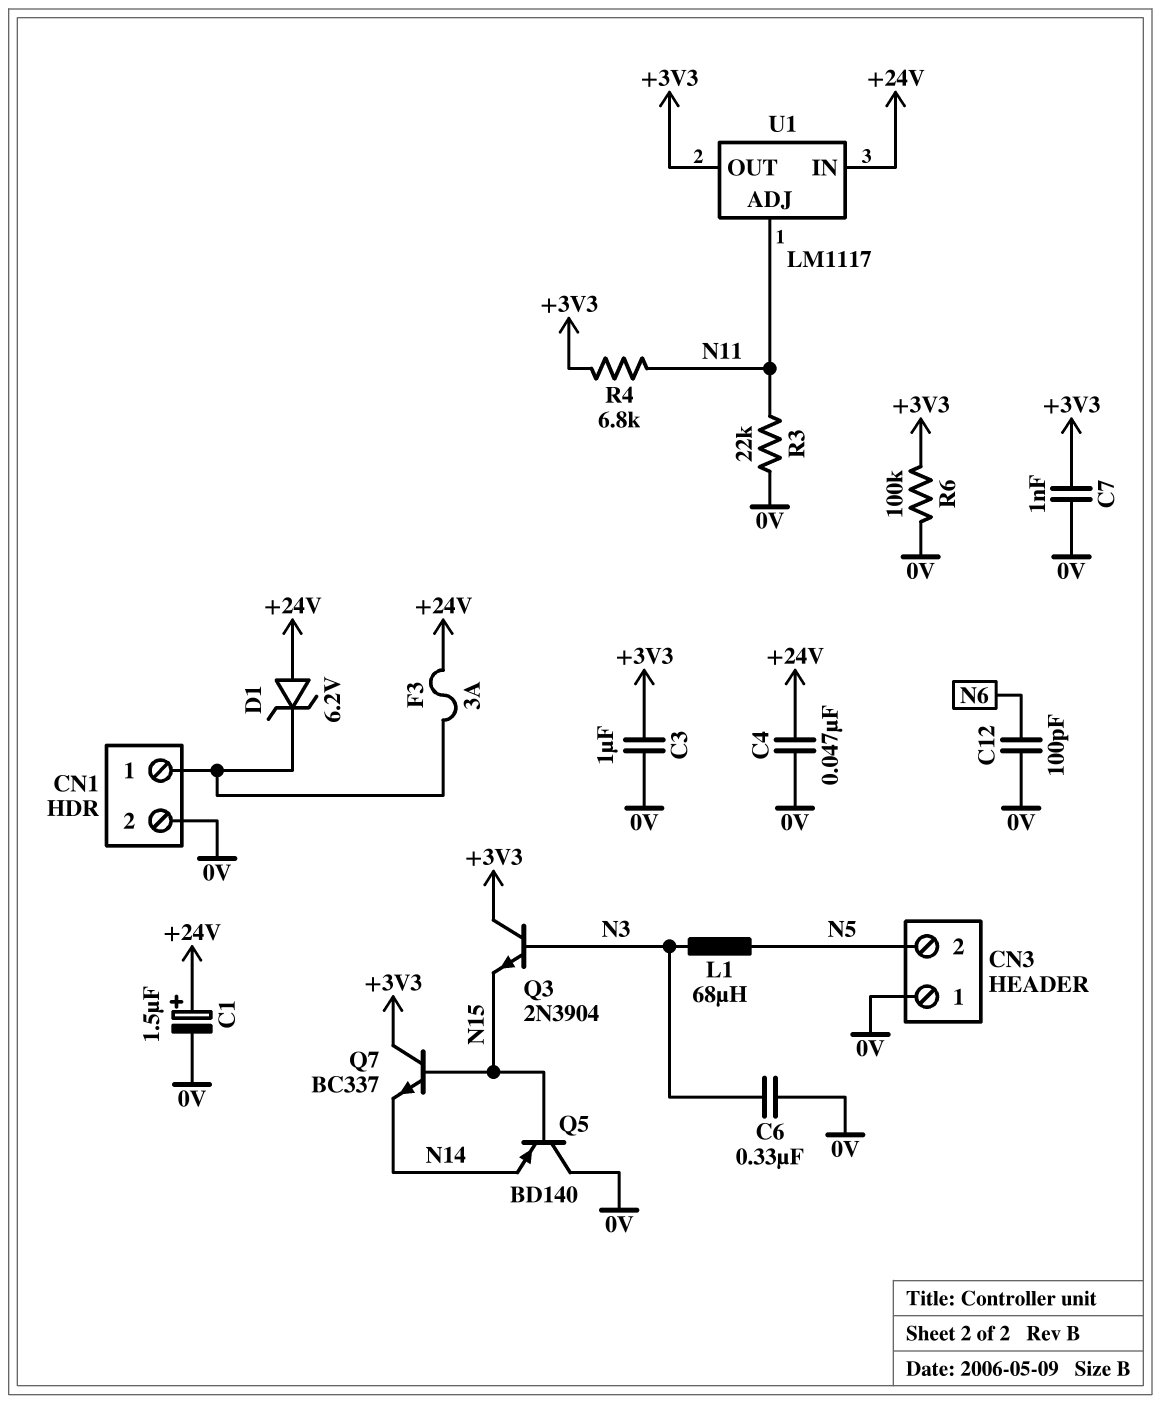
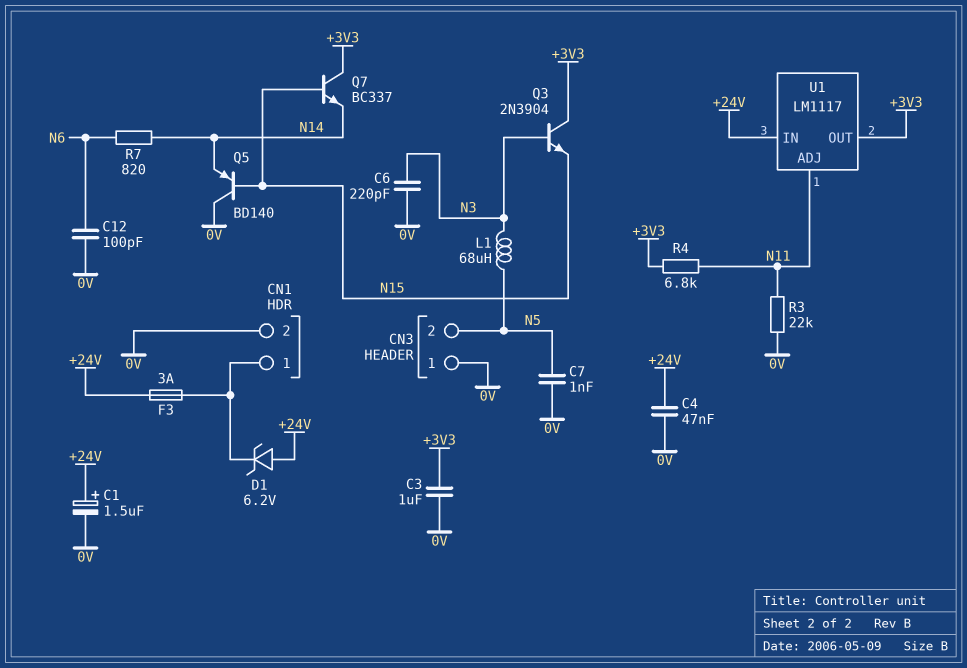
C6: 330nF (0V, N3) -> 220pF (0V, N3)
C7: 1nF (+3V3, 0V) -> 1nF (0V, N5)
R6: 100k (+3V3, 0V) -> none
R7: none -> 820 (N6, N14)

